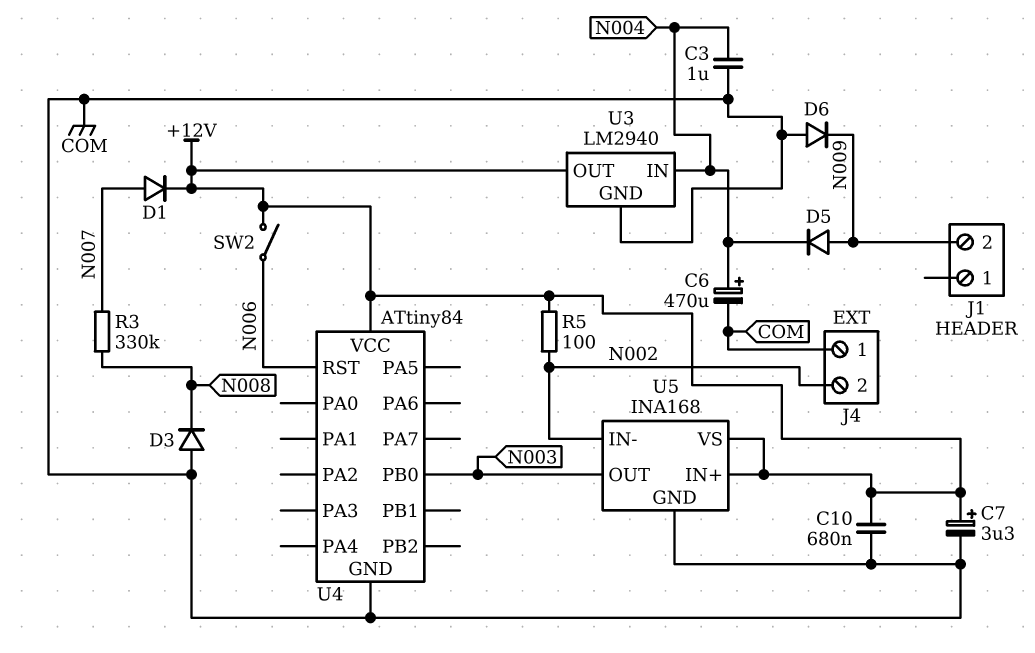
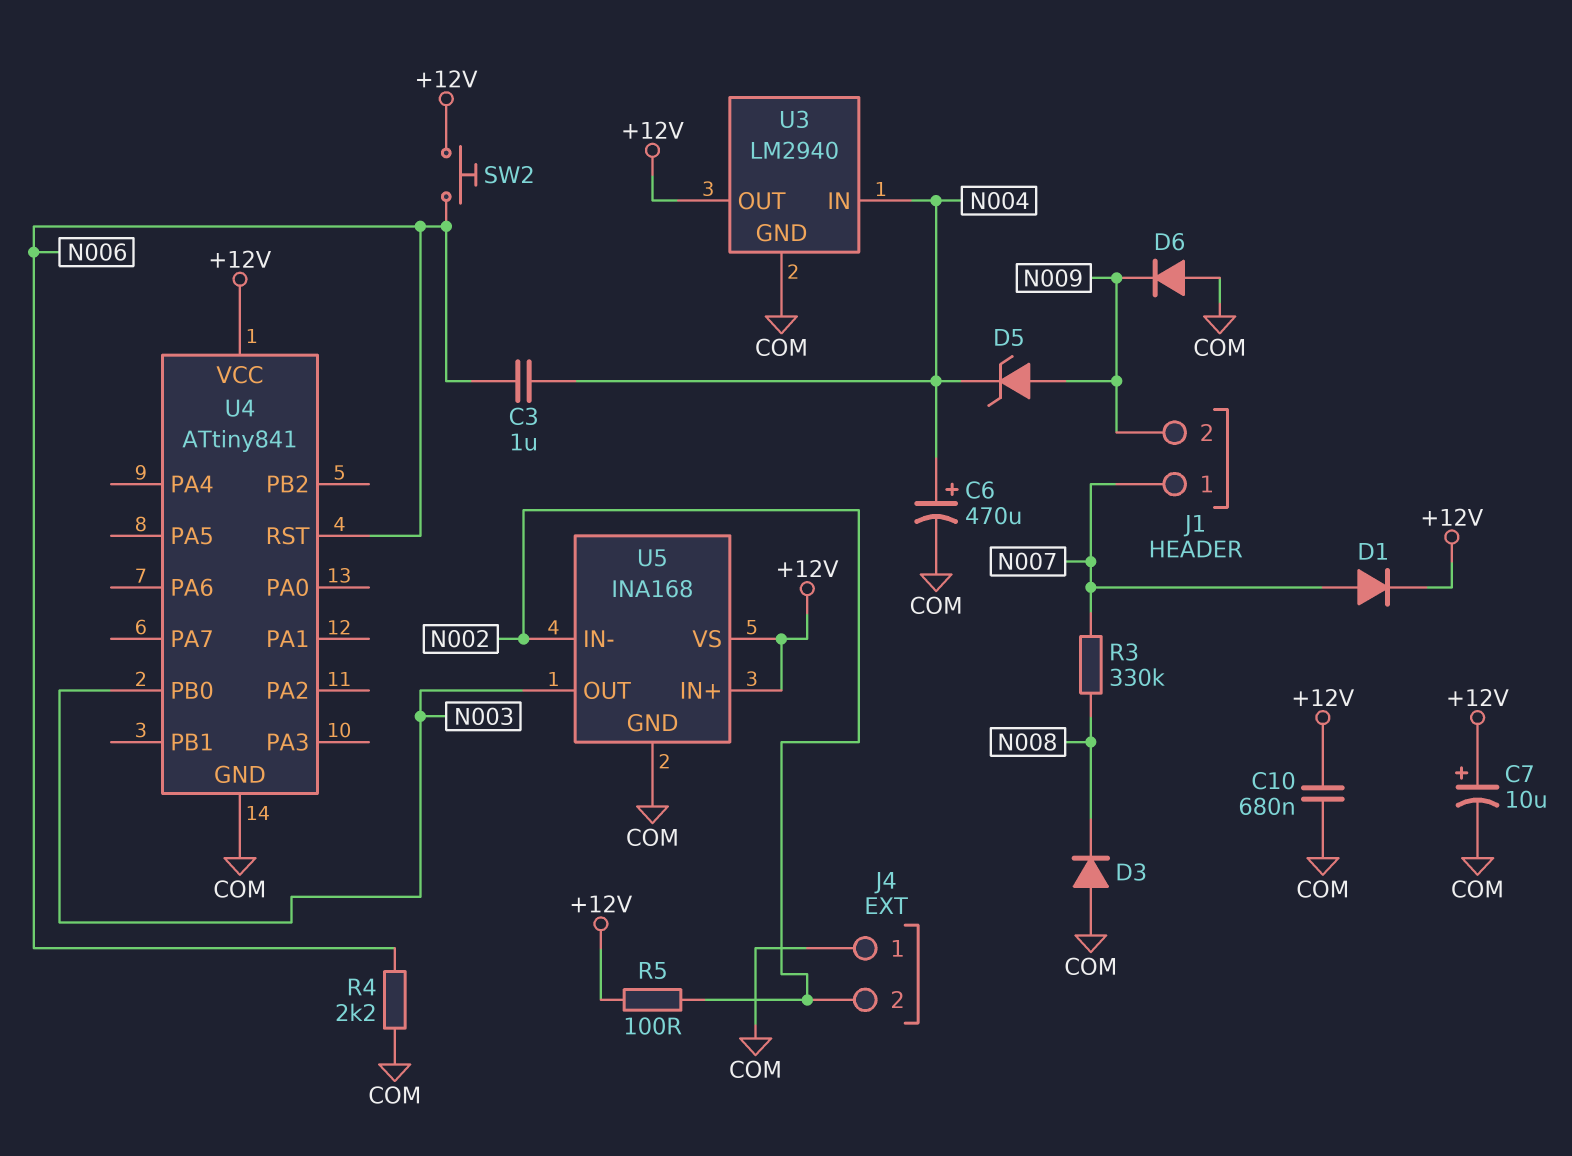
C3: 1uF (COM, N004) -> 1uF (N004, N006)
C7: 3.3uF (plus +12V, minus COM) -> 10uF (plus +12V, minus COM)
D5: diode (A N009, K N004) -> zener (A N009, K N004)
J1 pin 1: none -> N007
R4: none -> 2.2k (COM, N006)
SW2: switch (+12V, N006) -> button (+12V, N006)
U4: ATtiny84 -> ATtiny841

